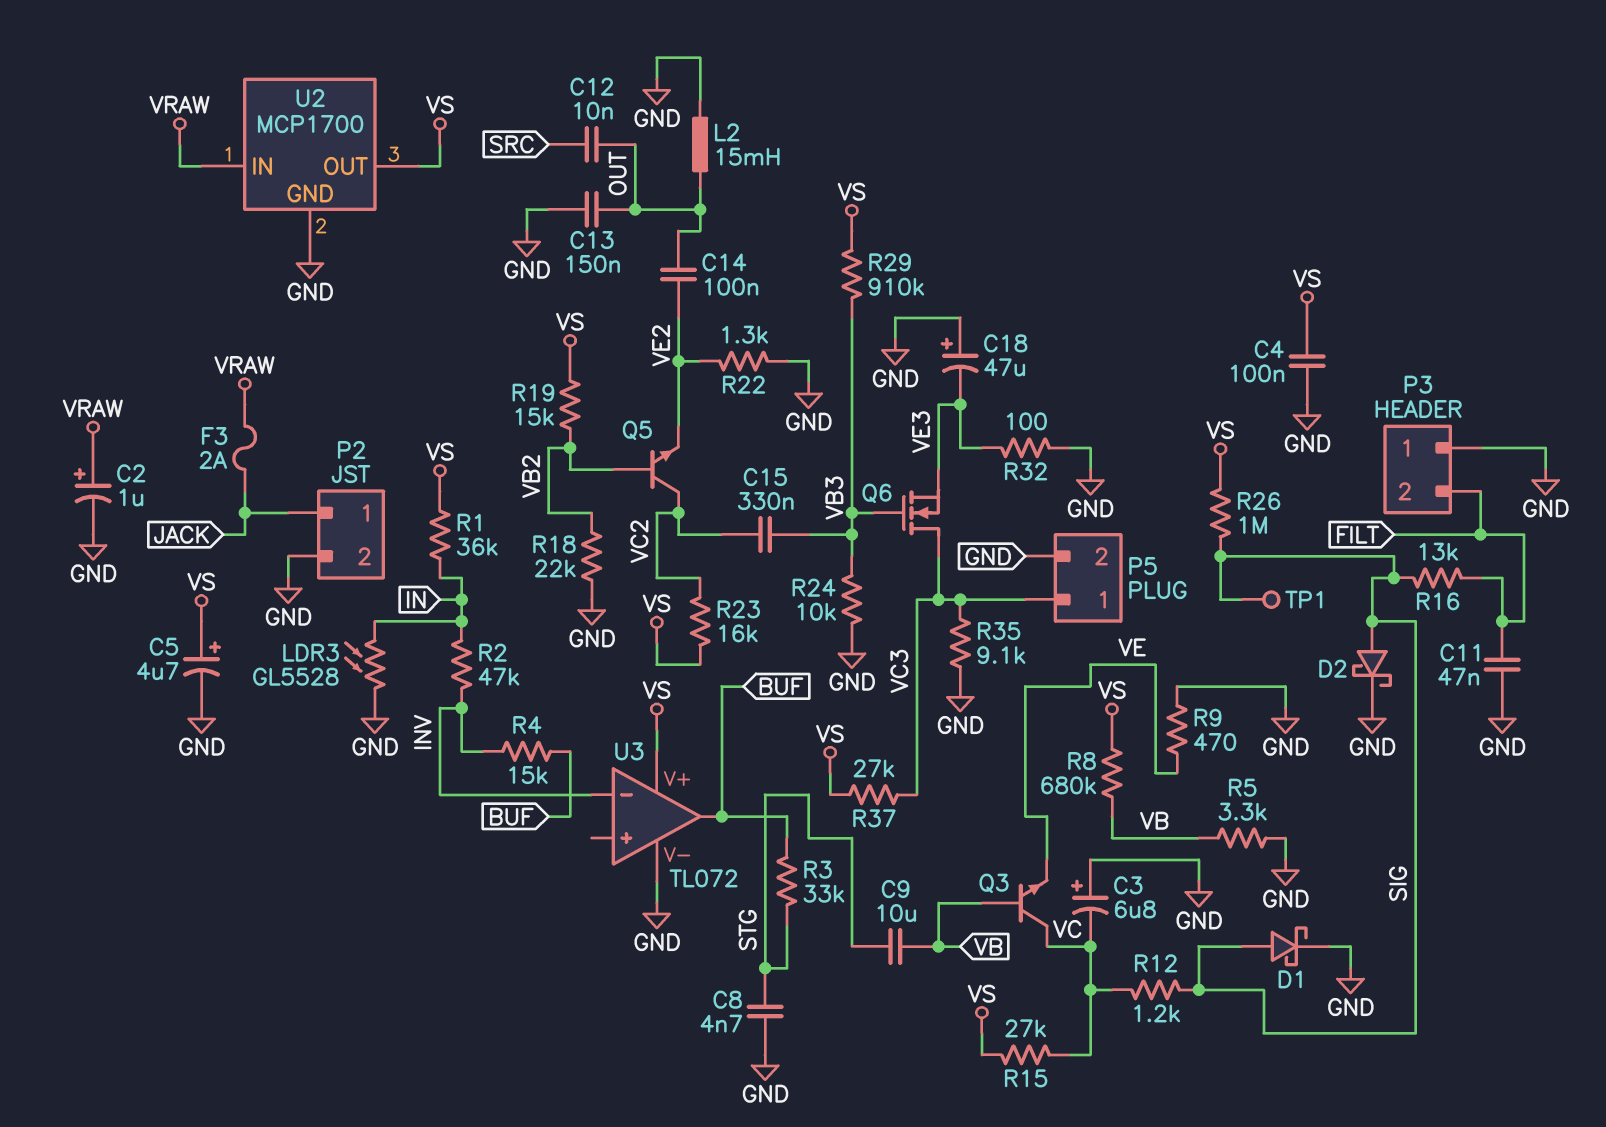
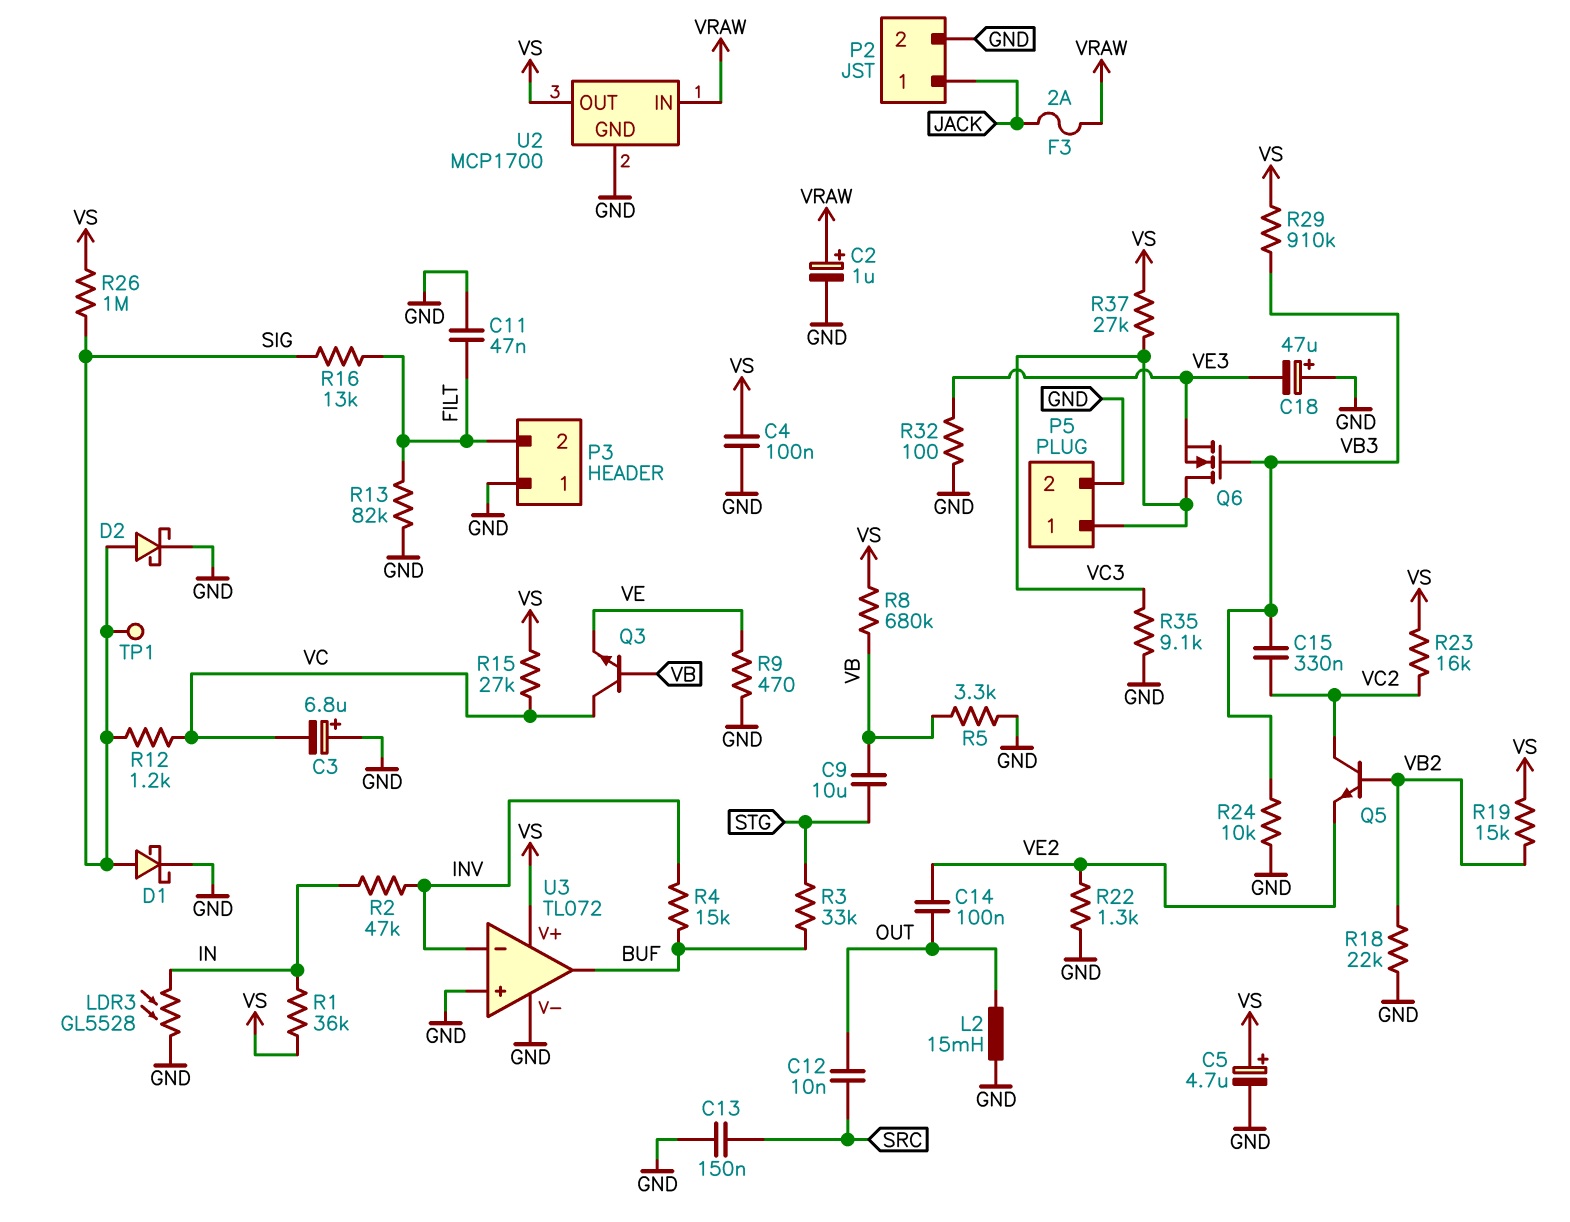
C8: 4.7nF (GND, STG) -> none
C13: 150nF (GND, OUT) -> 150nF (GND, SRC)
R13: none -> 82k (FILT, GND)
U3 pin in+: none -> GND

